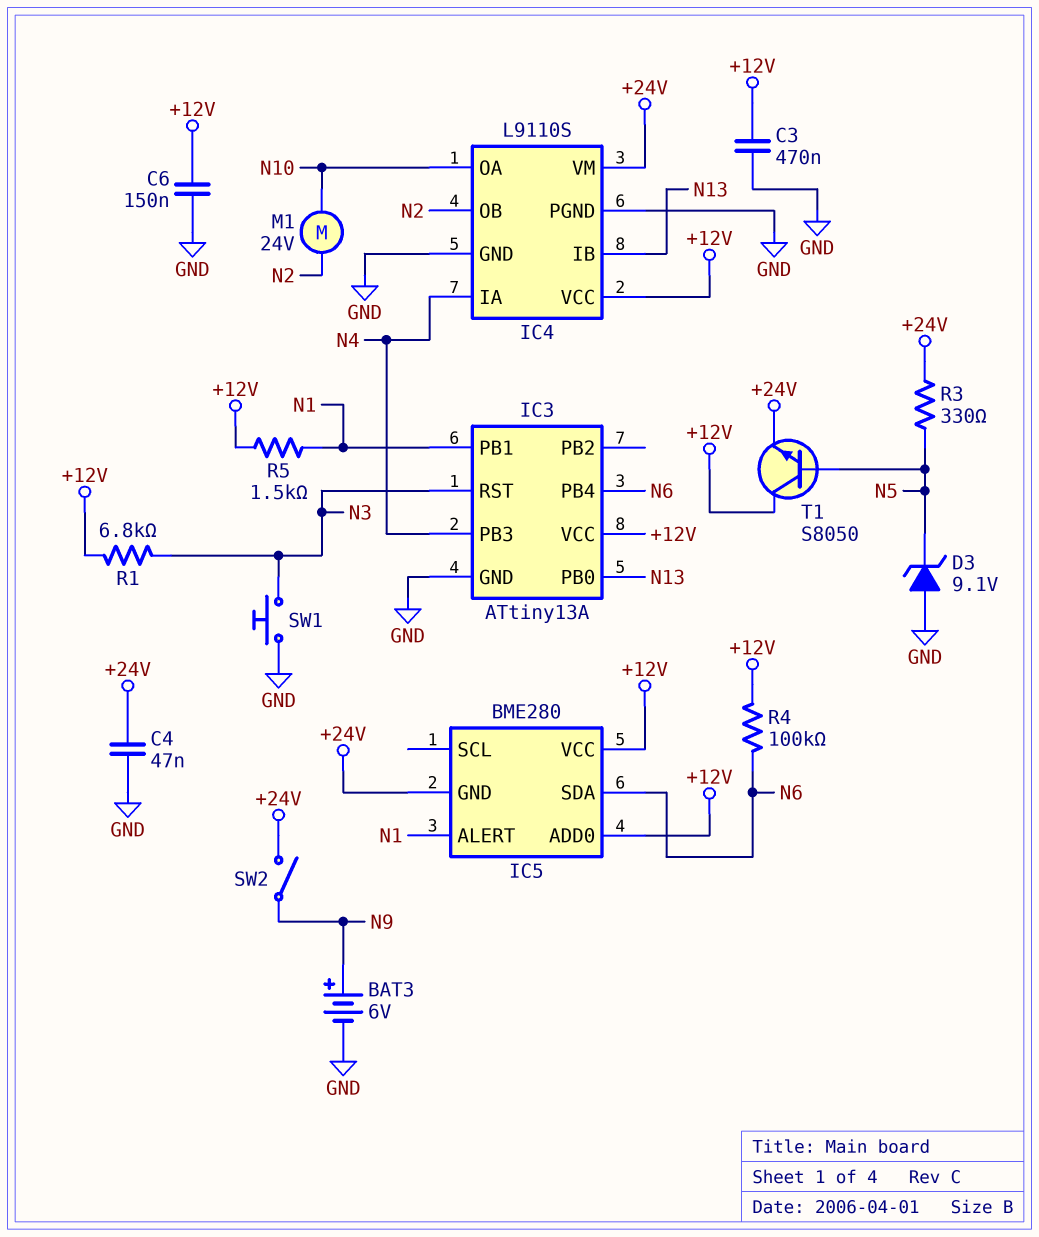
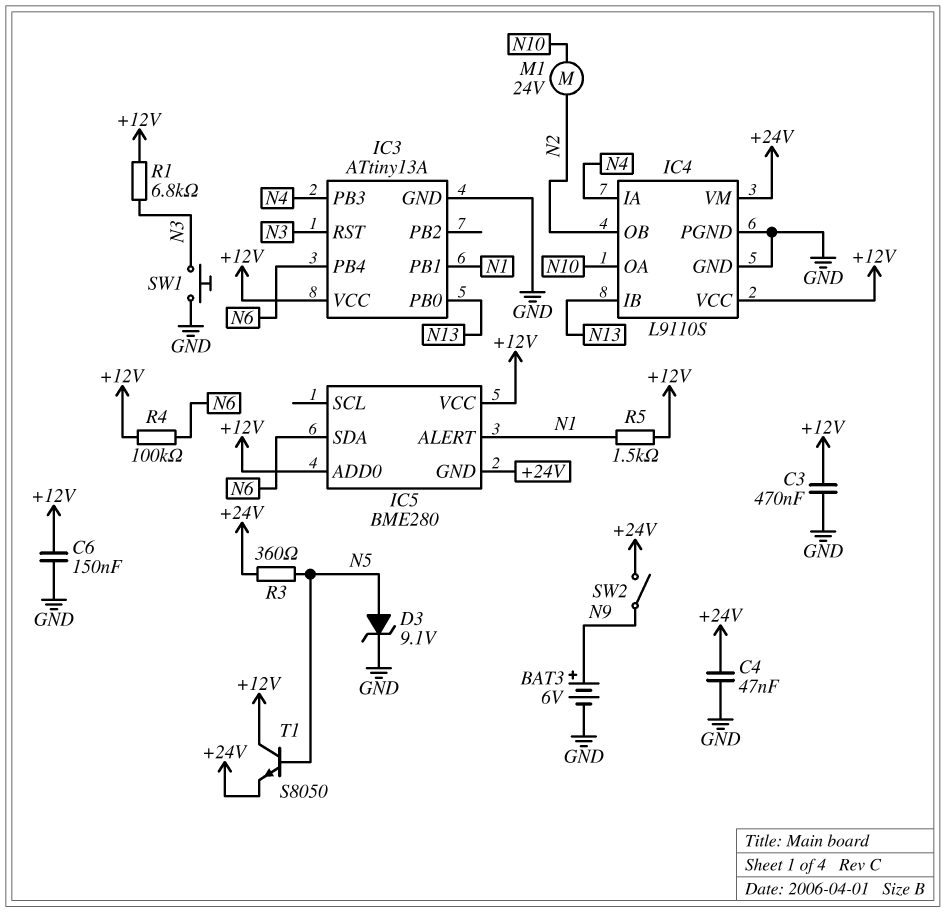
D3: zener 9.1V (A GND, K N5) -> zener 9.1V (A N5, K GND)
R3: 330 (+24V, N5) -> 360 (+24V, N5)

